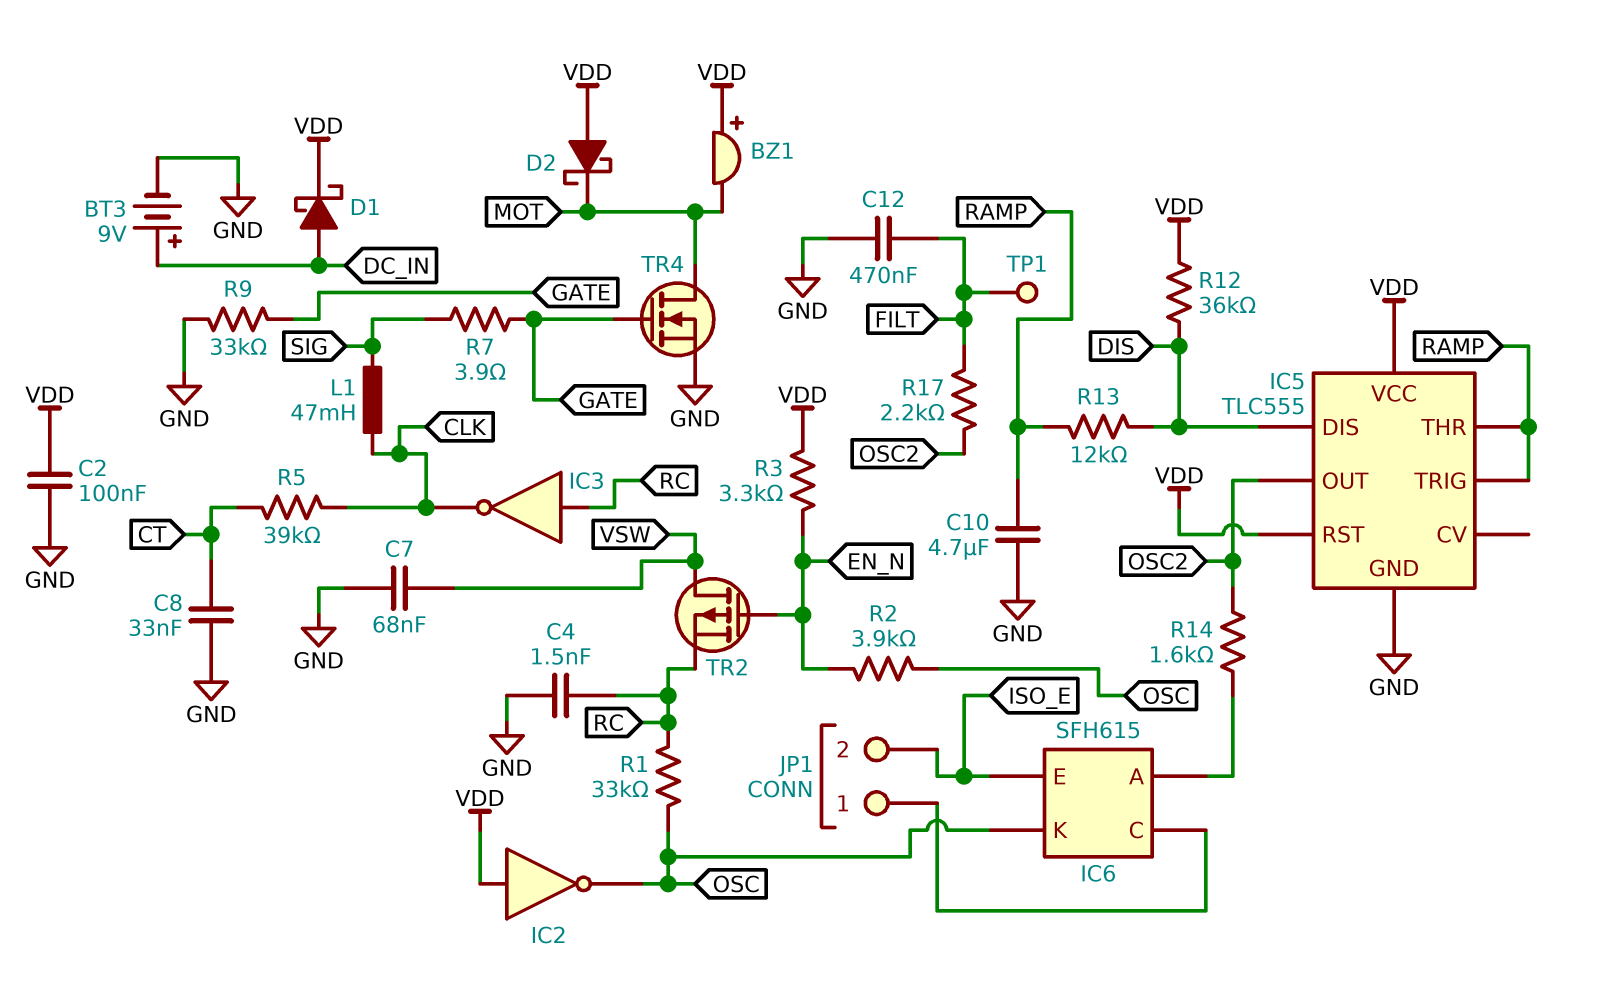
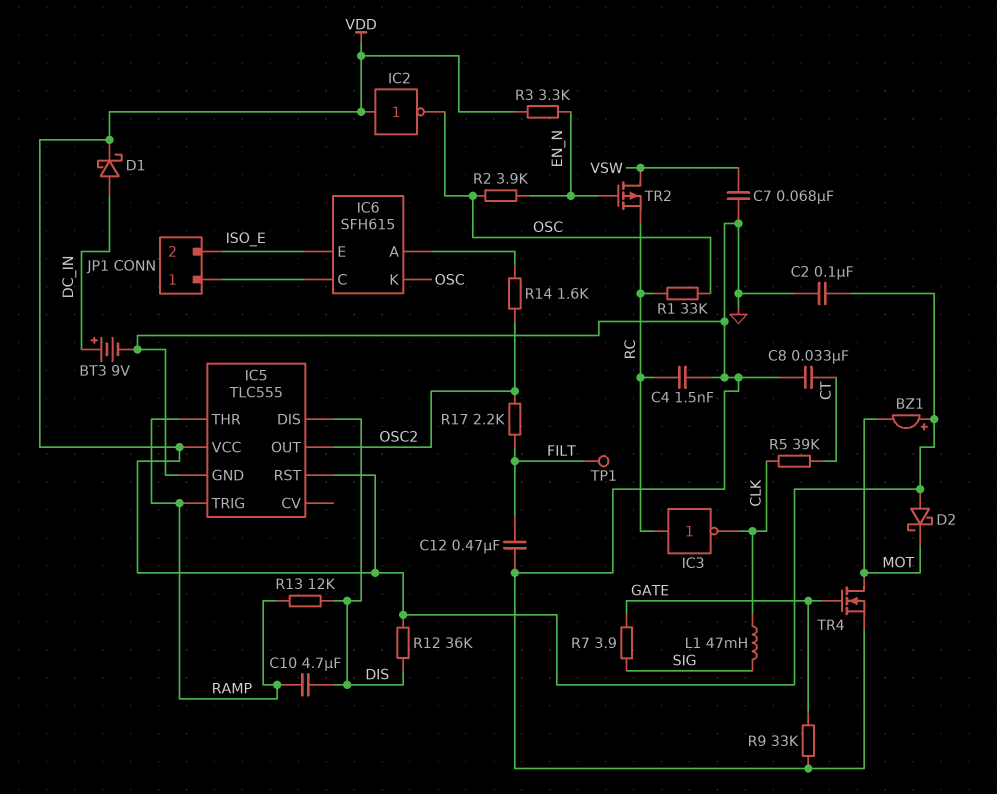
C10: 4.7uF (GND, RAMP) -> 4.7uF (DIS, RAMP)

